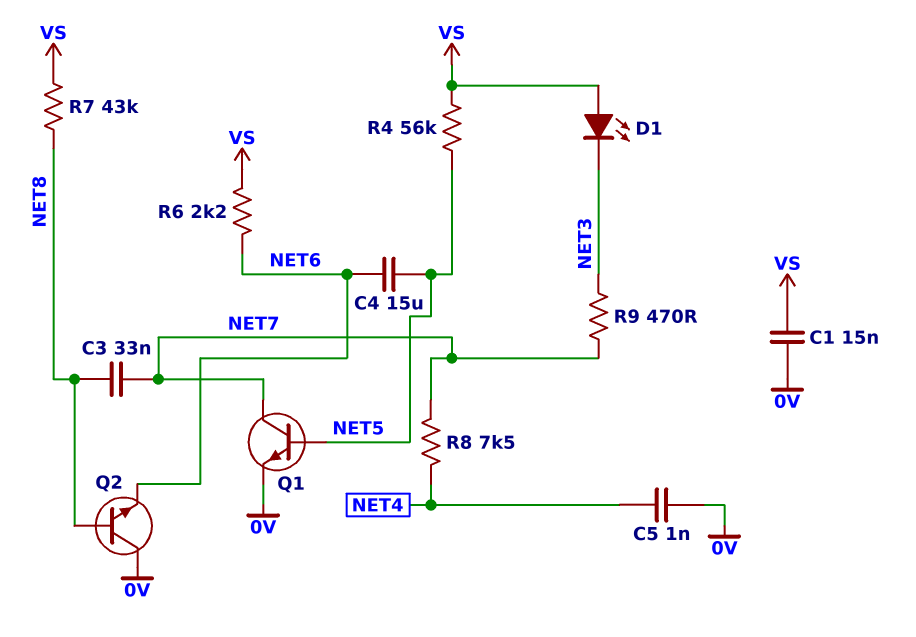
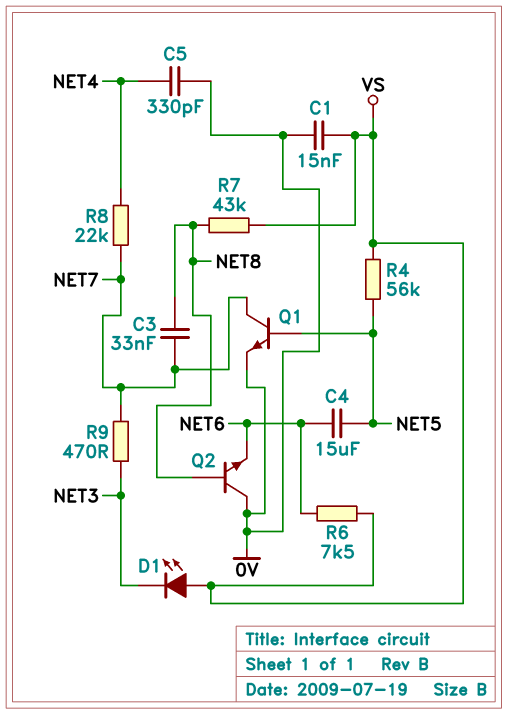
C5: 1nF (0V, NET4) -> 330pF (0V, NET4)
R6: 2.2k (NET6, VS) -> 7.5k (NET6, VS)
R8: 7.5k (NET4, NET7) -> 22k (NET4, NET7)

